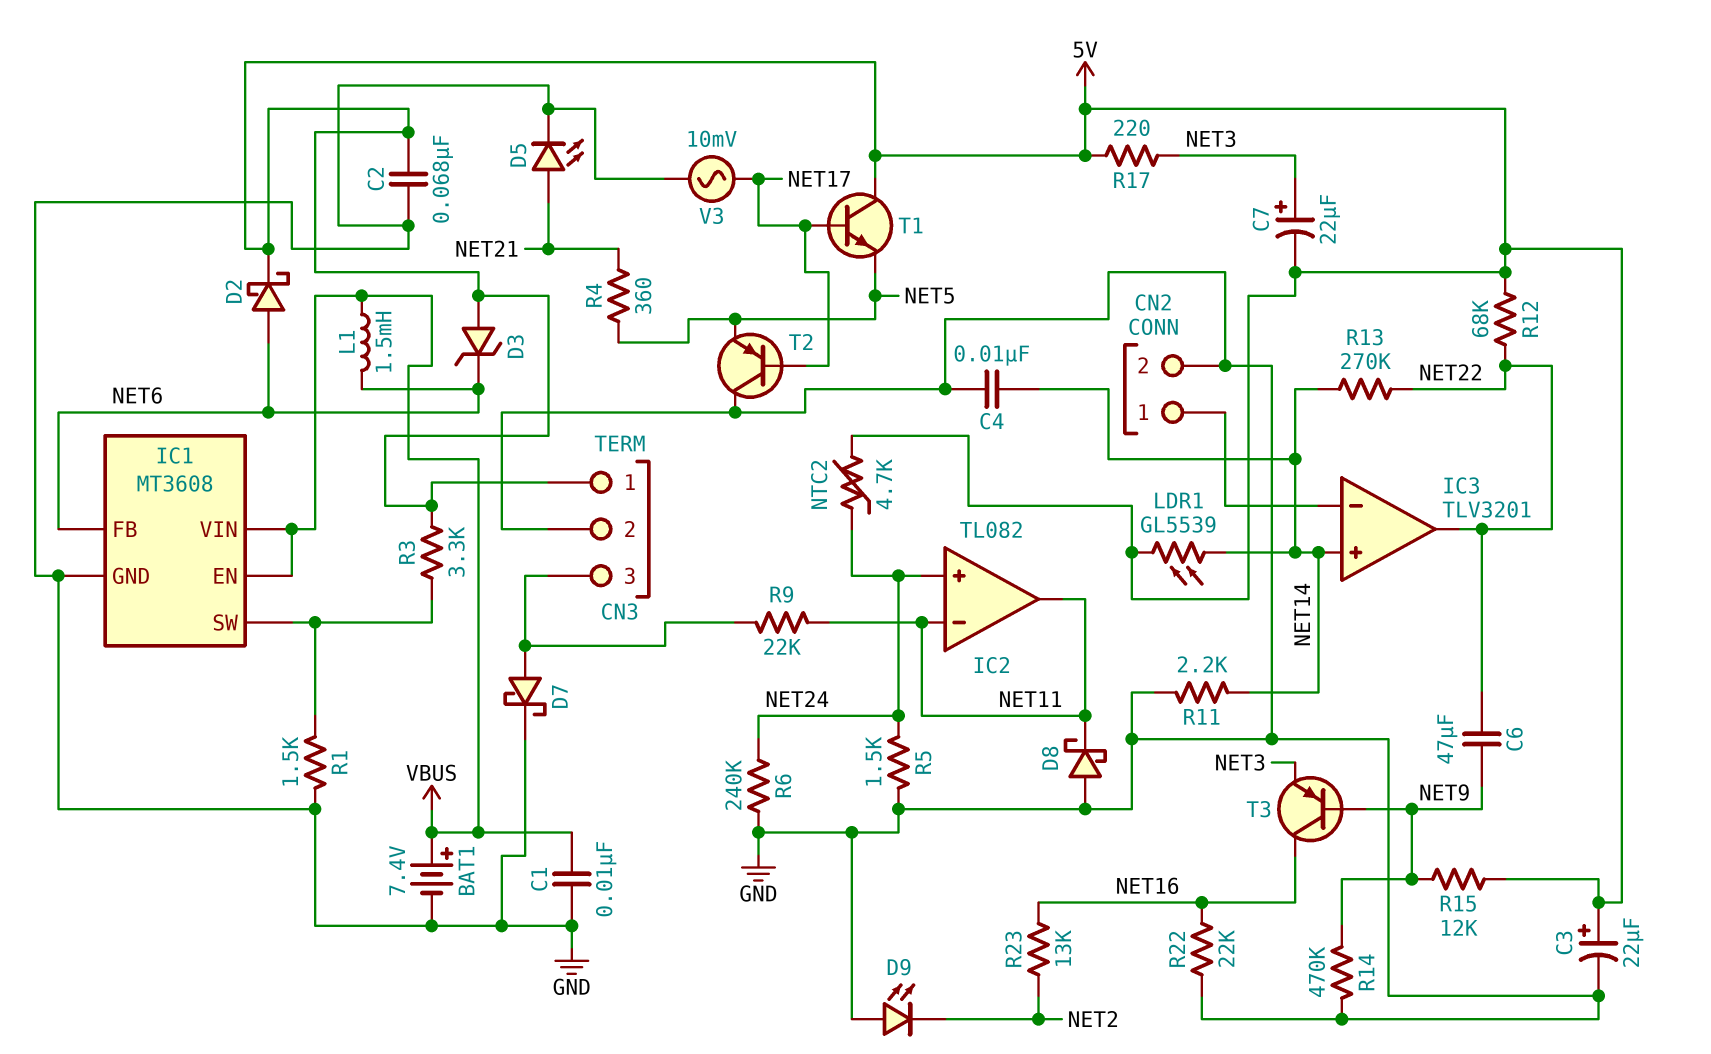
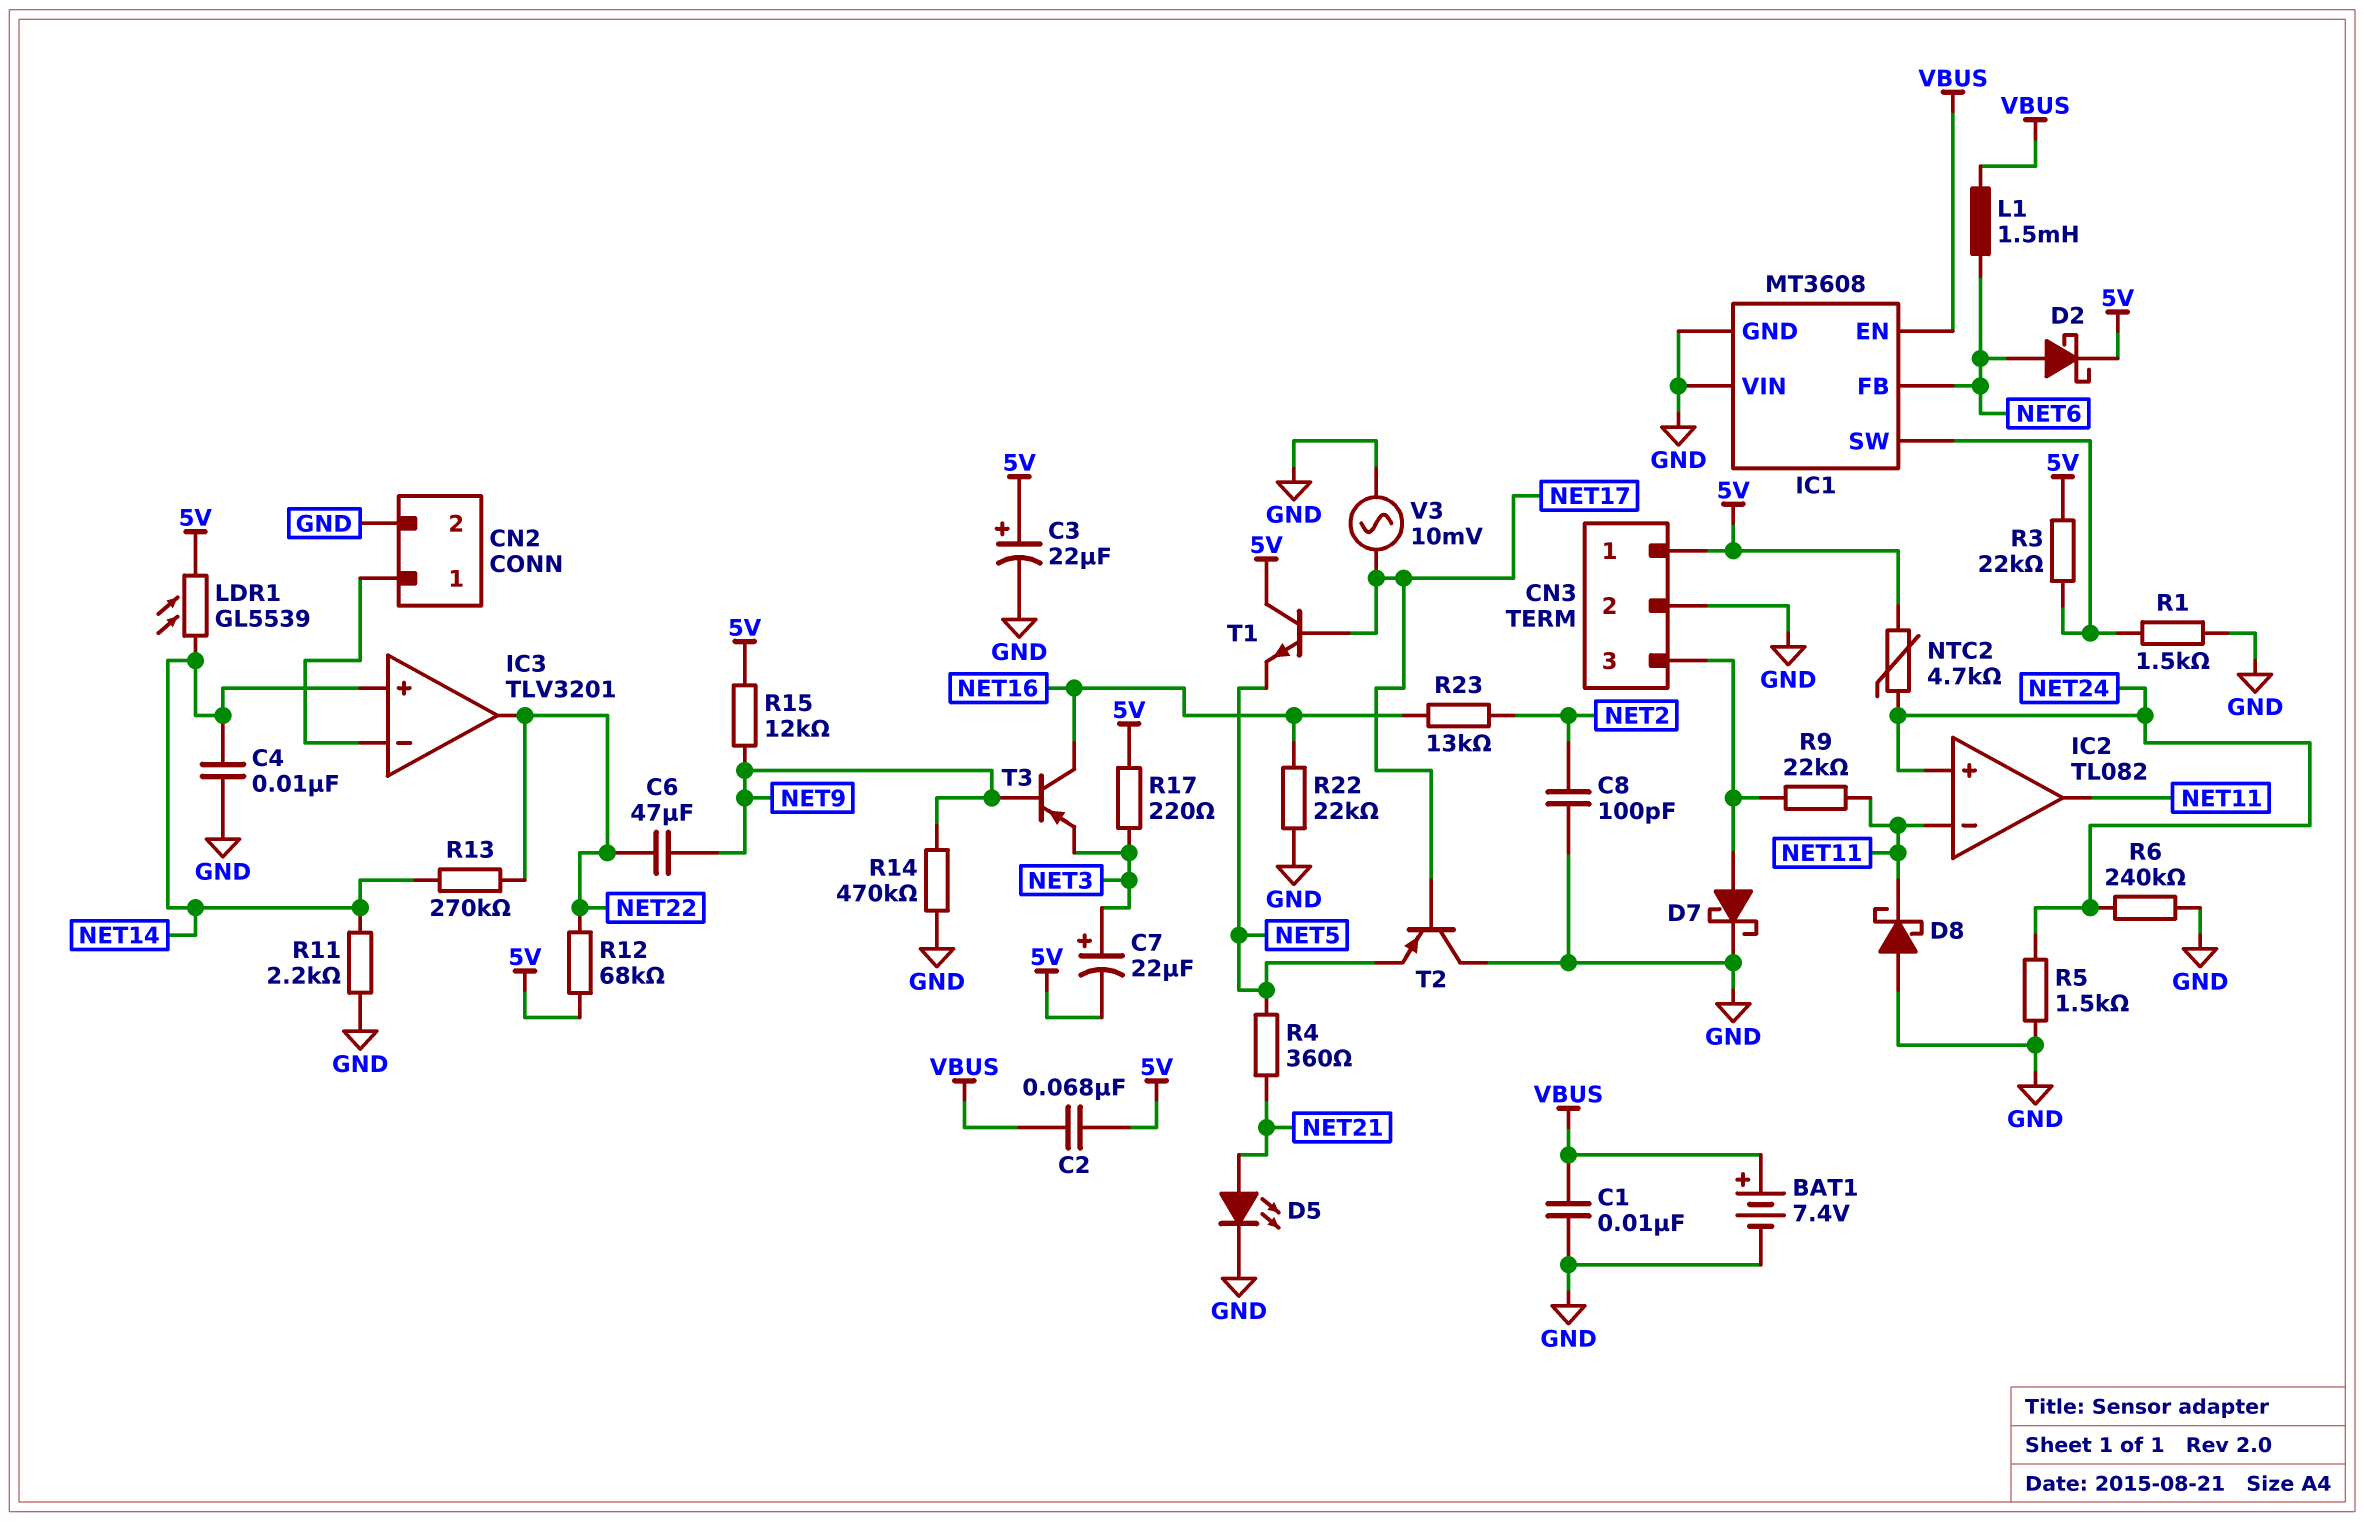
C2: 68nF (5V, GND) -> 68nF (5V, VBUS)
C8: none -> 100pF (GND, NET2)
D3: zener (A 5V, K NET6) -> none
D9: LED (A GND, K NET2) -> none
IC1 pin VIN: VBUS -> GND
R3: 3.3k (5V, IC1/SW) -> 22k (5V, IC1/SW)

